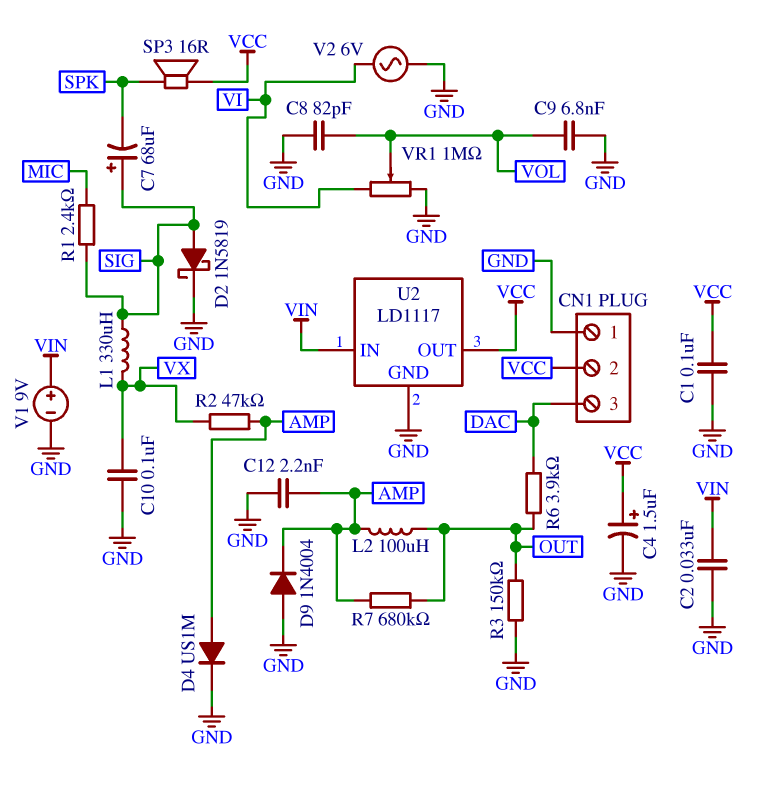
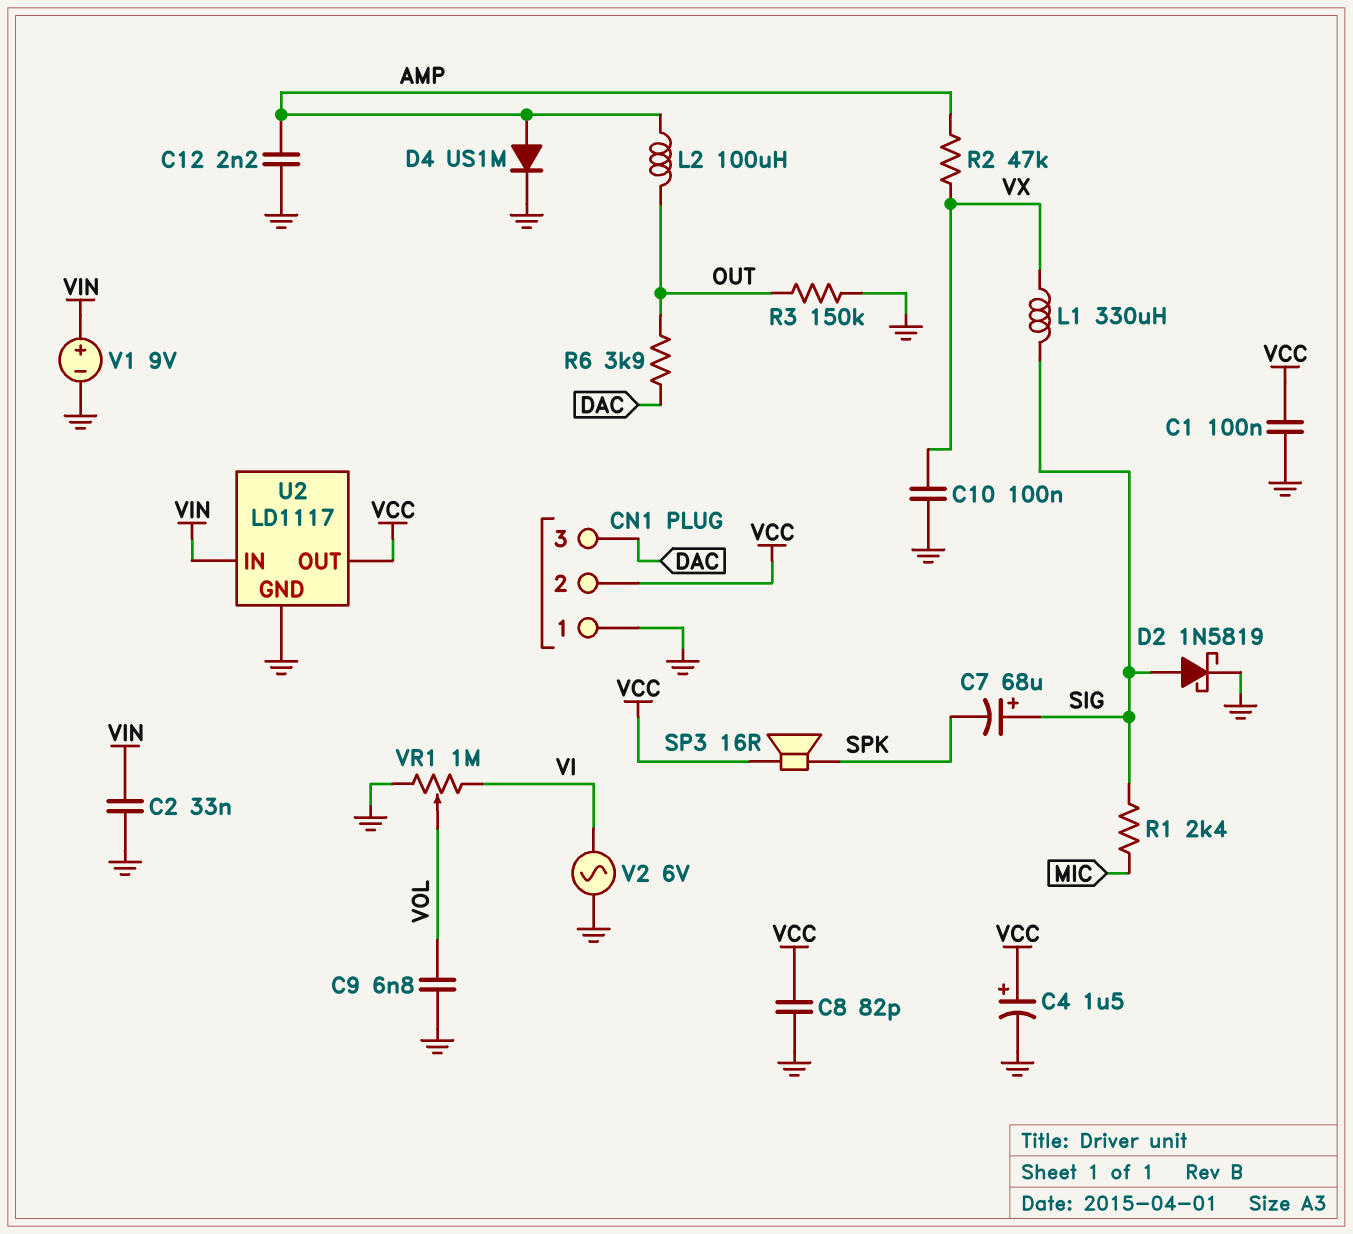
C8: 82pF (GND, VOL) -> 82pF (GND, VCC)
D9: diode 1N4004 (A GND, K AMP) -> none
R7: 680k (AMP, OUT) -> none

